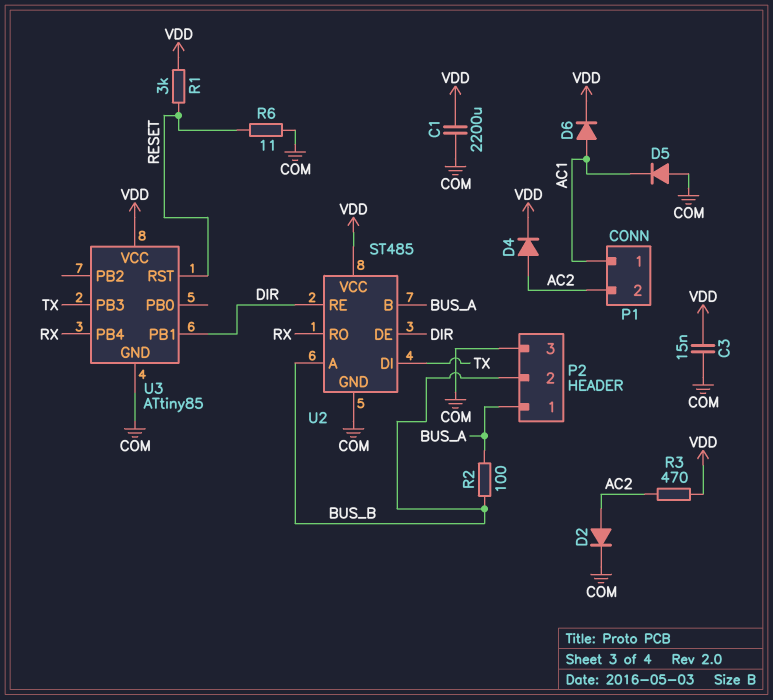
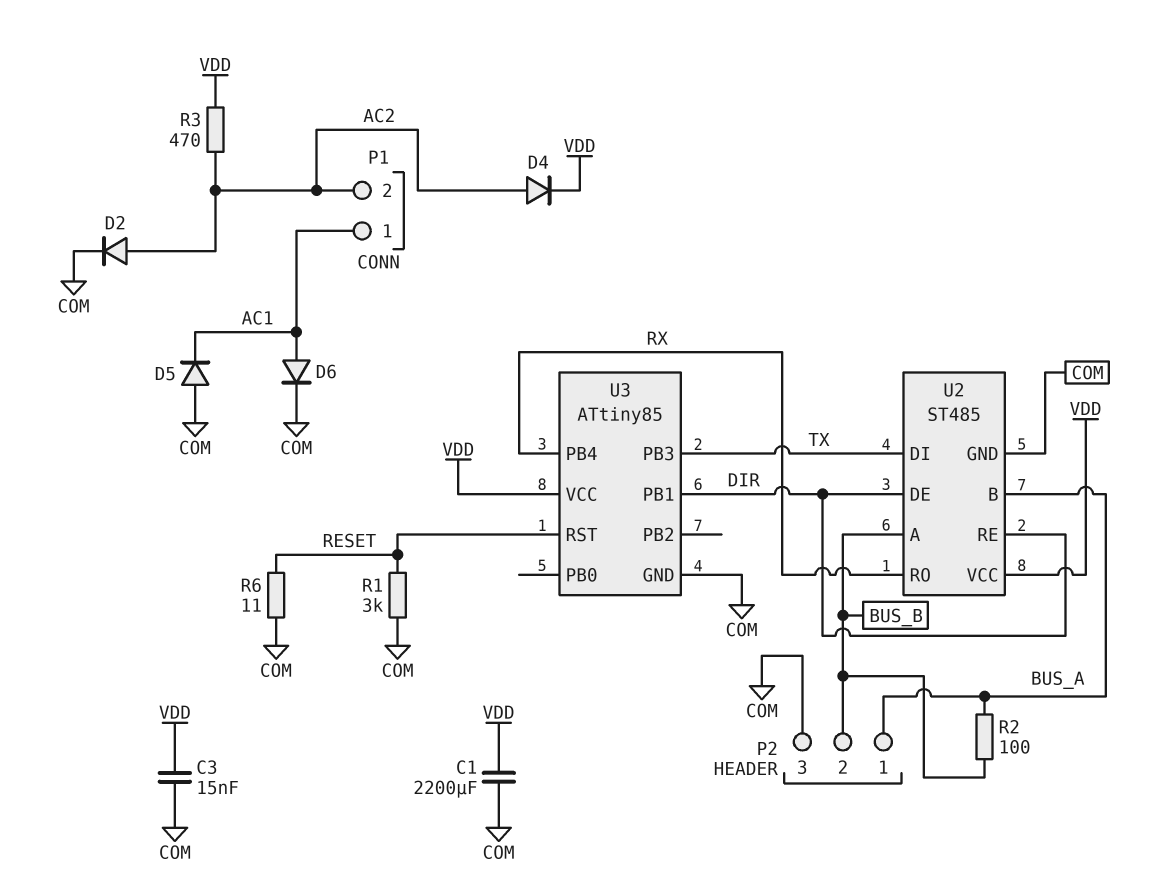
D6: diode (A AC1, K VDD) -> diode (A AC1, K COM)
R1: 3k (RESET, VDD) -> 3k (COM, RESET)

